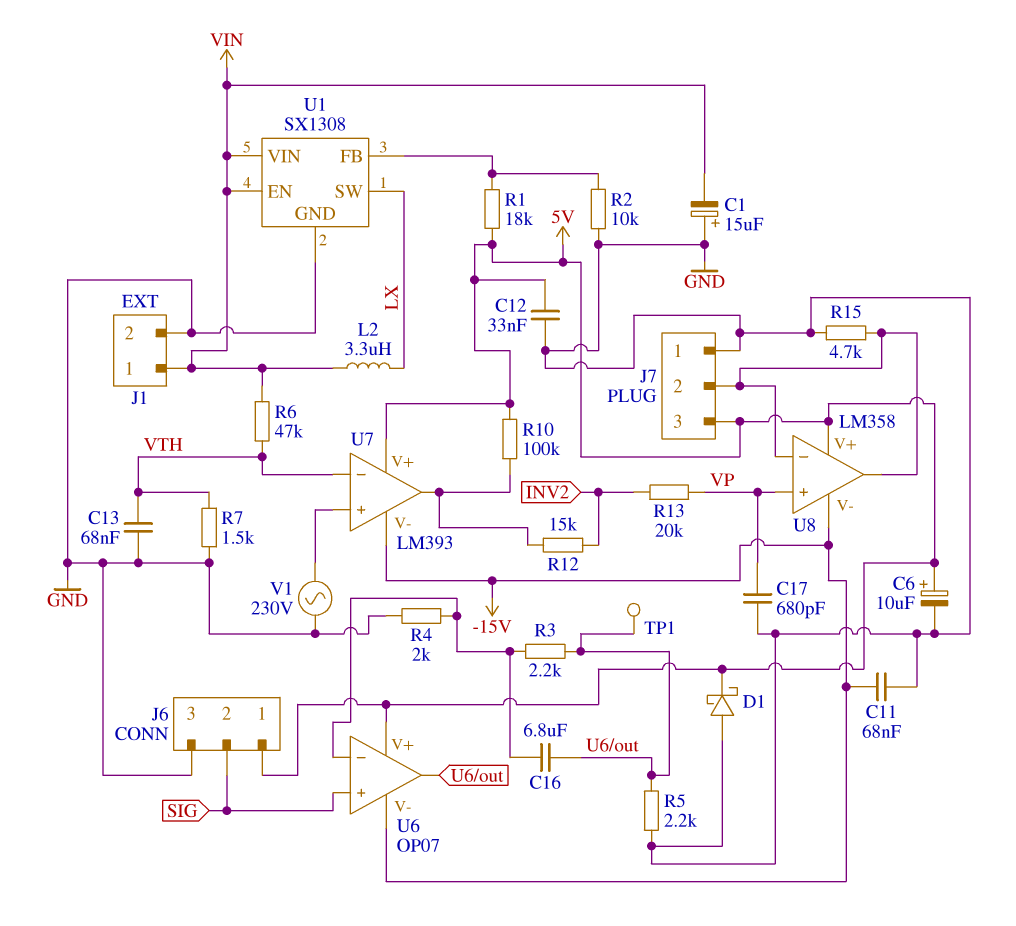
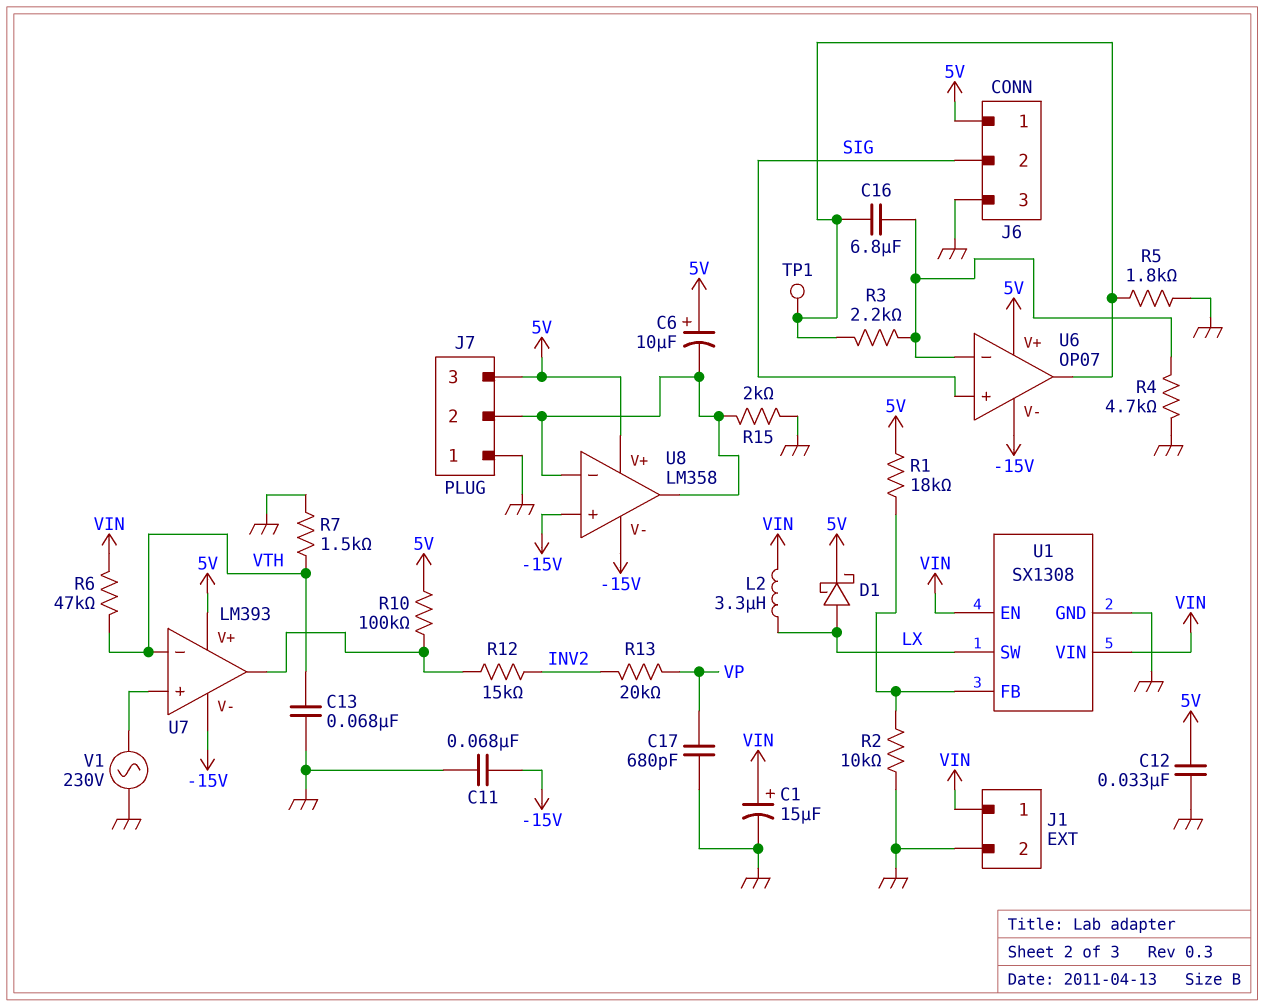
C1: 15uF (plus GND, minus VIN) -> 15uF (plus VIN, minus GND)
C6: 10uF (plus 5V, minus GND) -> 10uF (plus 5V, minus J7/2)
D1: schottky (A GND, K 5V) -> schottky (A LX, K 5V)
R4: 2k (GND, U6/in-) -> 4.7k (GND, U6/in-)
R5: 2.2k (GND, U6/out) -> 1.8k (GND, U6/out)
R15: 4.7k (GND, J7/2) -> 2k (GND, J7/2)
U8 pin in+: VP -> -15V

